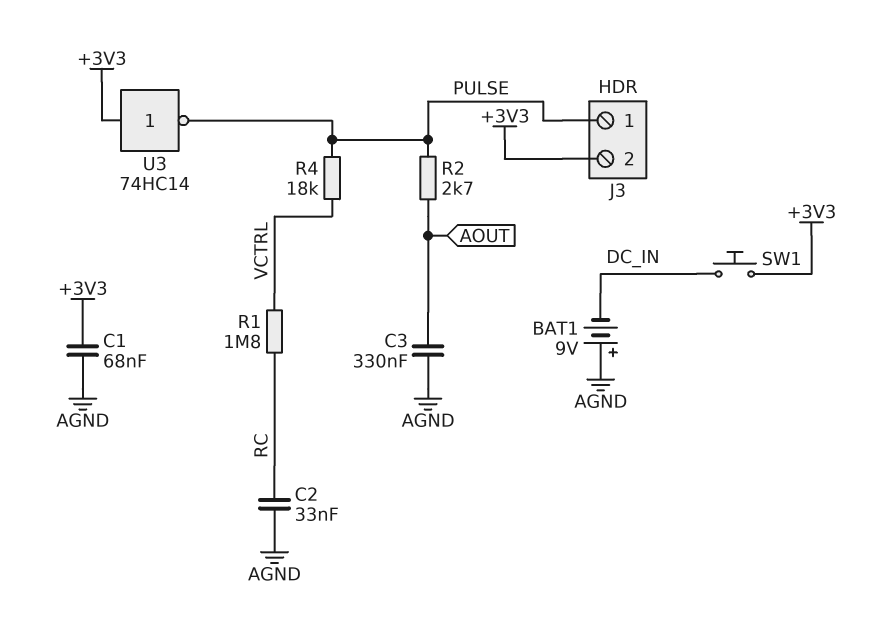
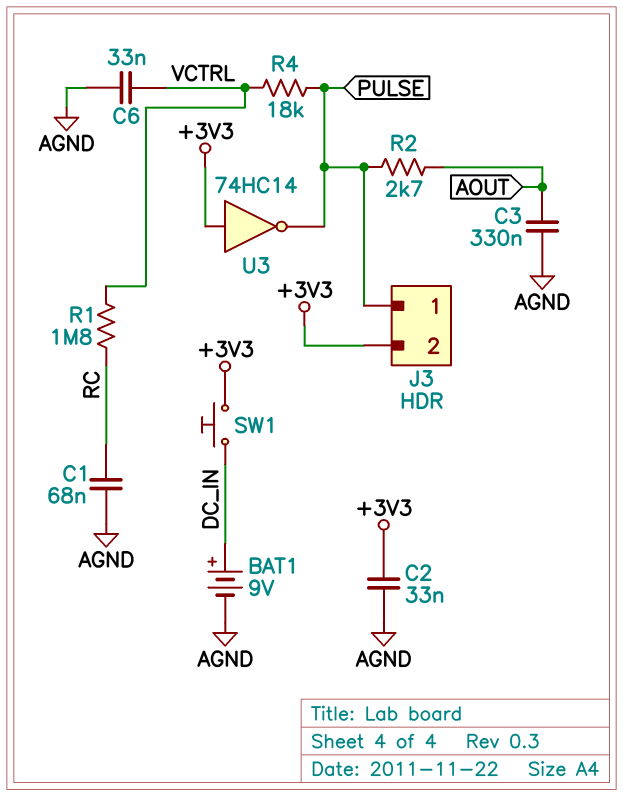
BAT1: 9V (plus AGND, minus DC_IN) -> 9V (plus DC_IN, minus AGND)
C1: 68nF (+3V3, AGND) -> 68nF (AGND, RC)
C2: 33nF (AGND, RC) -> 33nF (+3V3, AGND)
C6: none -> 33nF (AGND, VCTRL)

